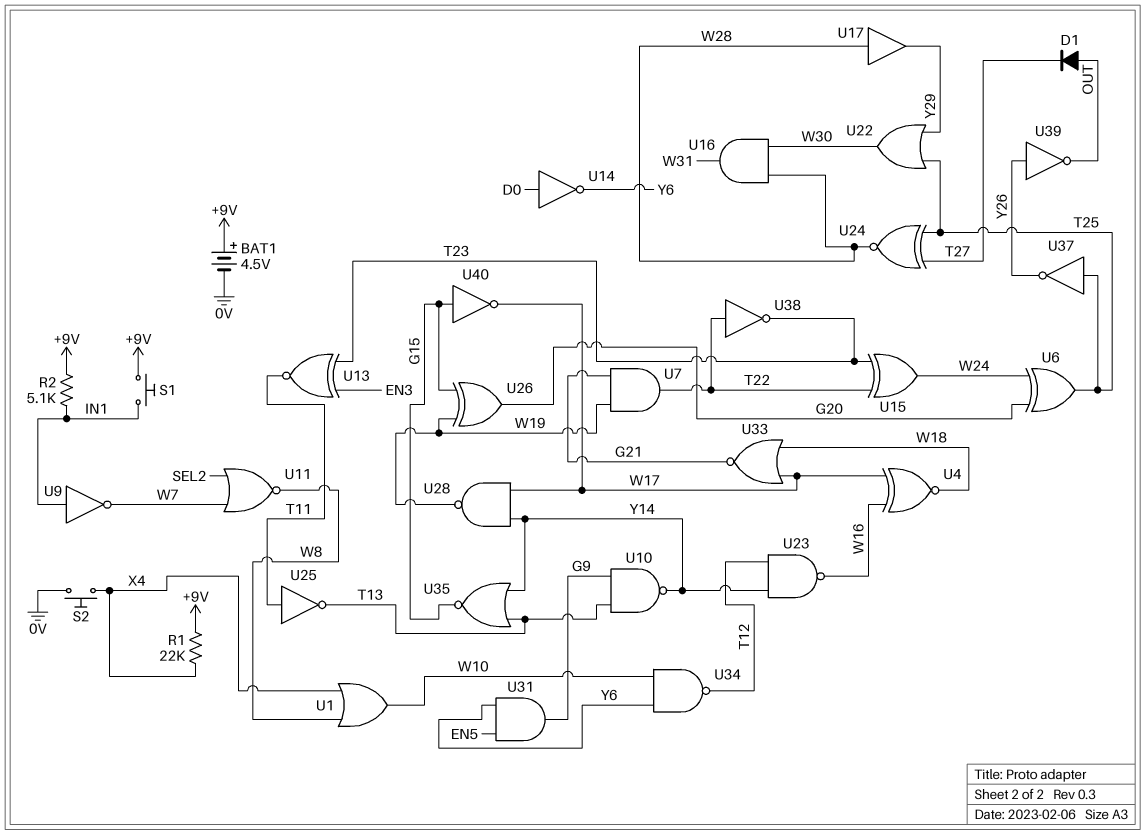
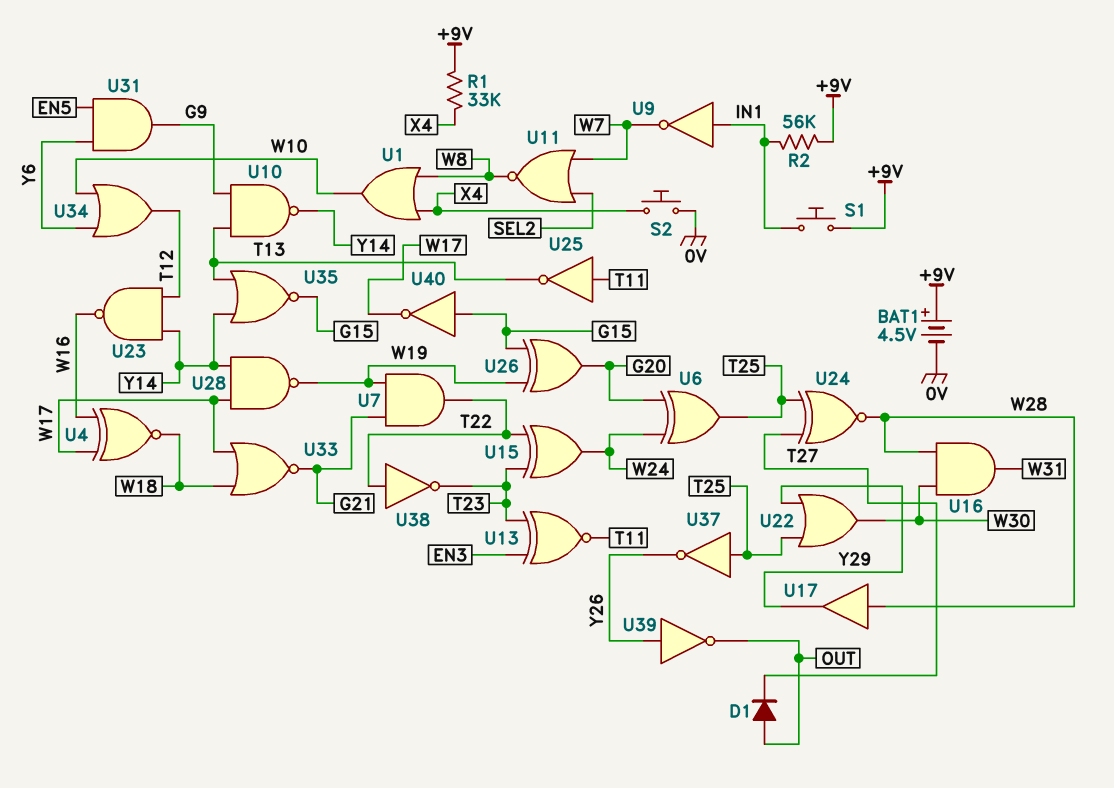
R1: 22k (+9V, X4) -> 33k (+9V, X4)
R2: 5.1k (+9V, IN1) -> 56k (+9V, IN1)
U14: NOT (in D0, out Y6) -> none
U34: NAND (in W10, in Y6, out T12) -> OR (in W10, in Y6, out T12)

